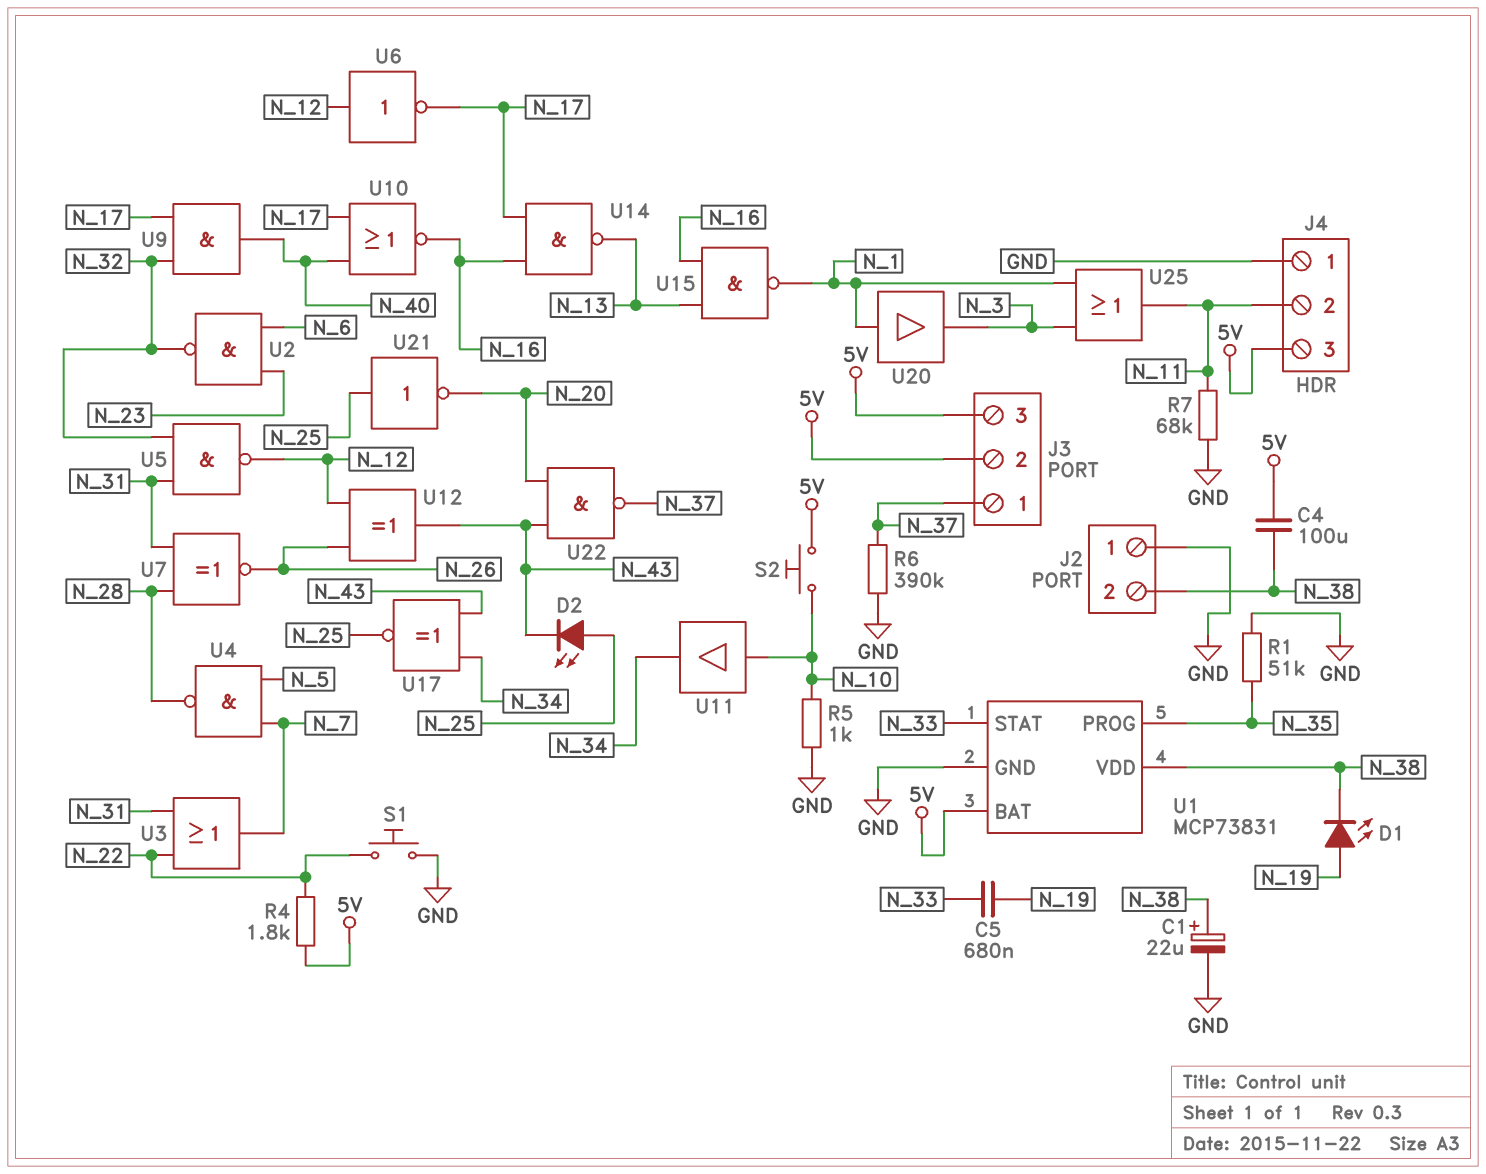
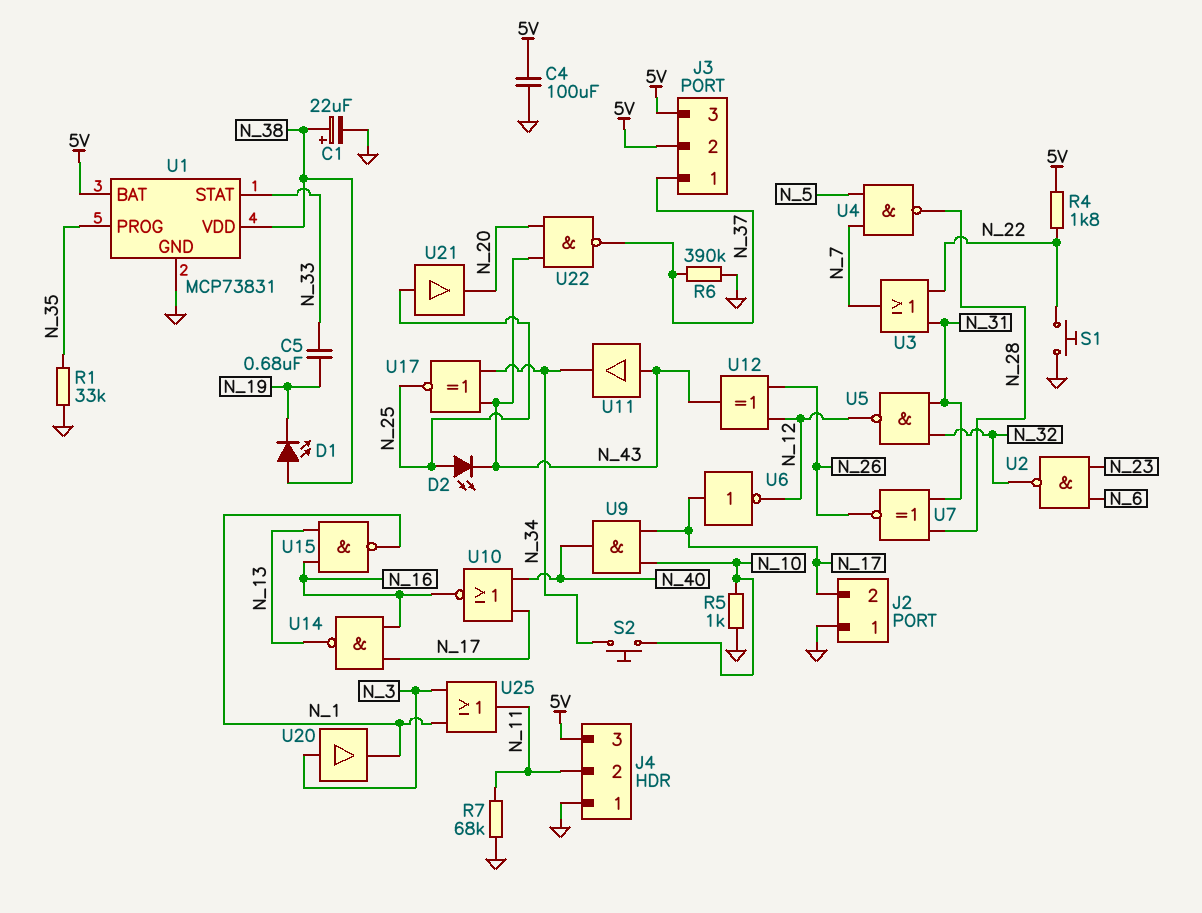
C4: 100uF (5V, N_38) -> 100uF (5V, GND)
D1: LED (A N_19, K N_38) -> LED (A N_38, K N_19)
J2 pin 2: N_38 -> N_17
R1: 51k (GND, N_35) -> 33k (GND, N_35)
S2: button (5V, N_10) -> button (N_10, N_34)
U6: NOT (in N_12, out N_17) -> NOT (in N_17, out N_12)
U9: AND (in N_17, in N_32, out N_40) -> AND (in N_10, in N_17, out N_40)
U11: buffer (in N_10, out N_34) -> buffer (in N_43, out N_34)
U20: buffer (in N_1, out N_3) -> buffer (in N_3, out N_1)
U21: NOT (in N_25, out N_20) -> buffer (in N_25, out N_20)

